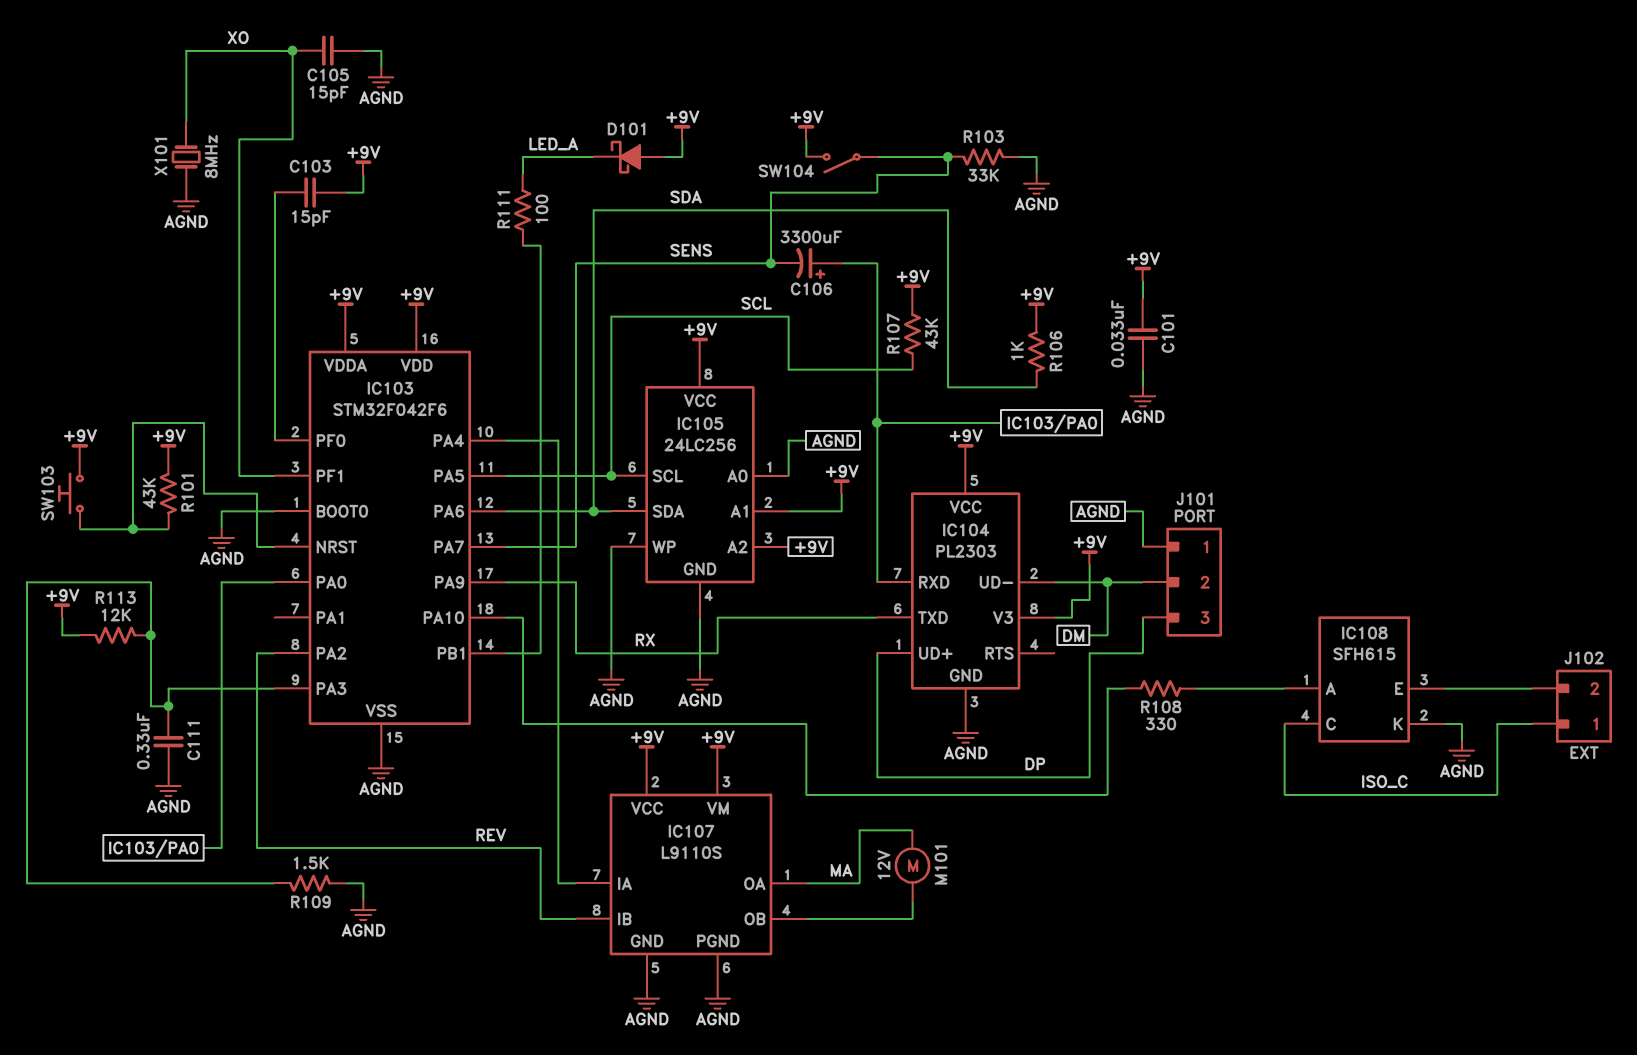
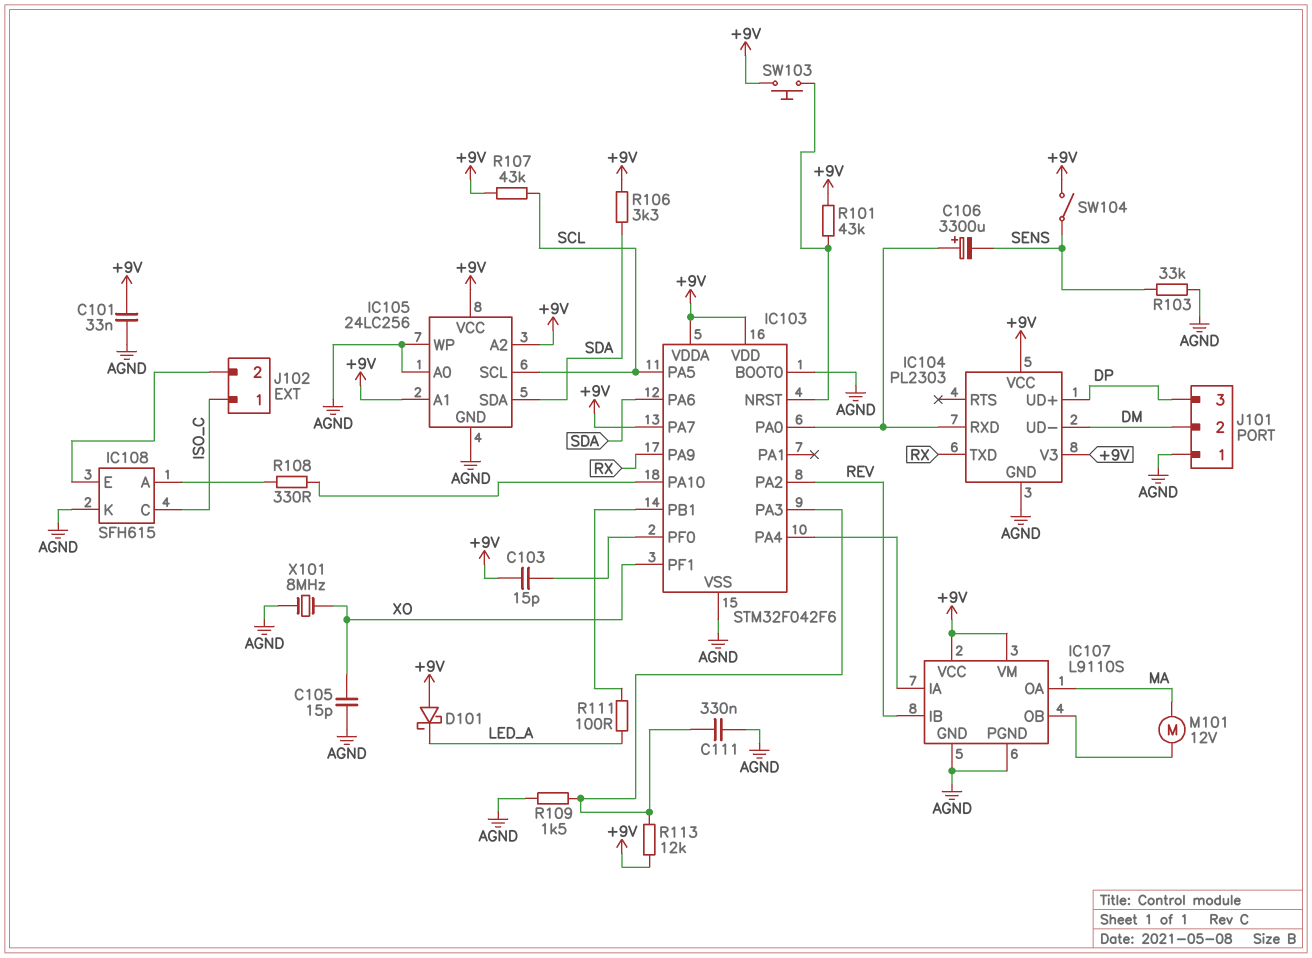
IC103 pin PA7: SENS -> +9V
R106: 1k (+9V, SDA) -> 3.3k (+9V, SDA)

